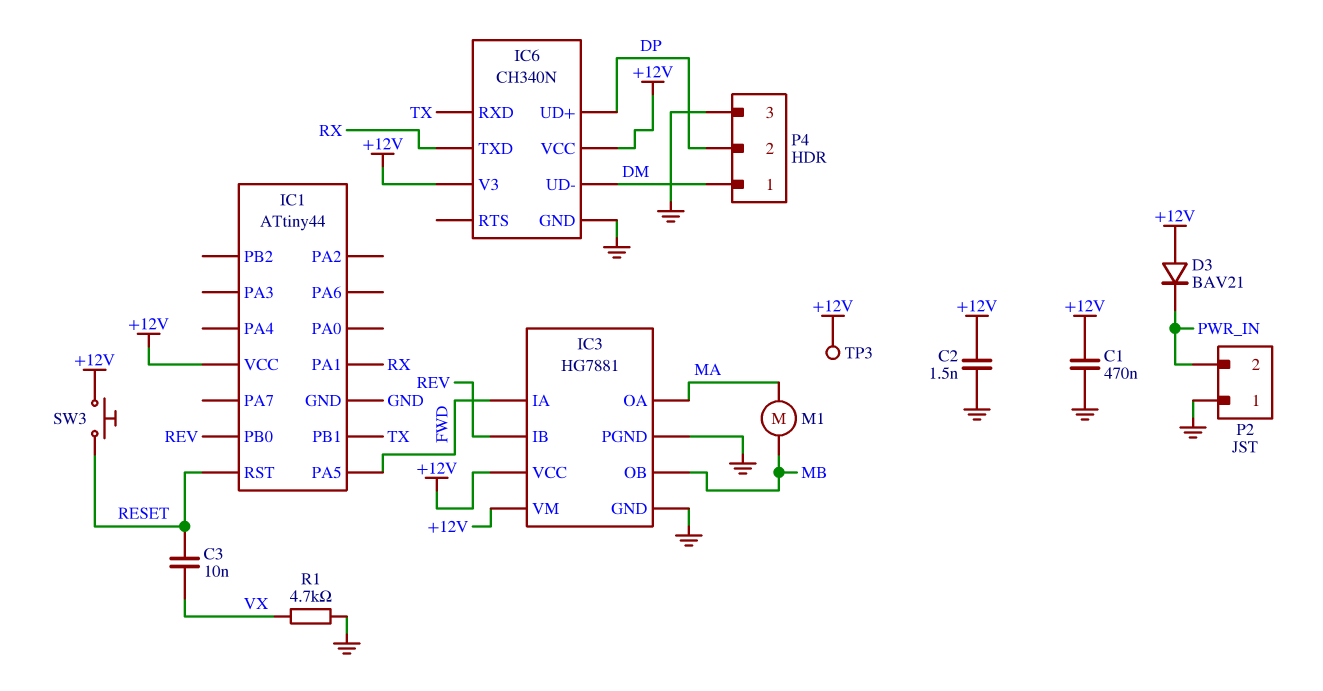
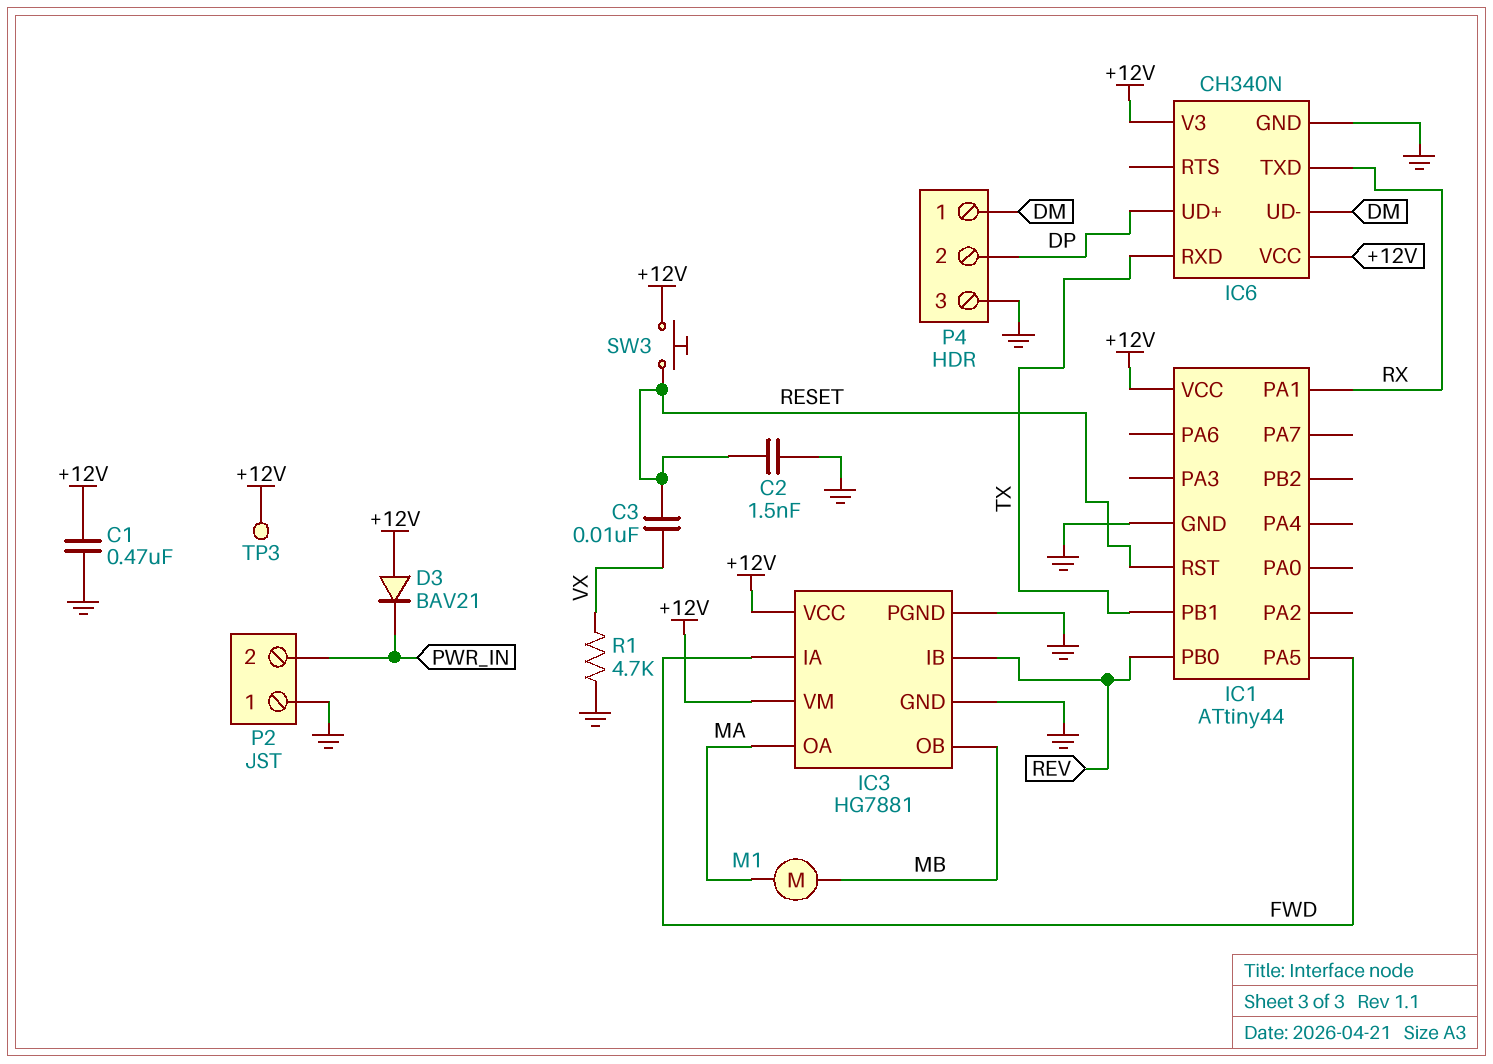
C2: 1.5nF (+12V, GND) -> 1.5nF (GND, RESET)

